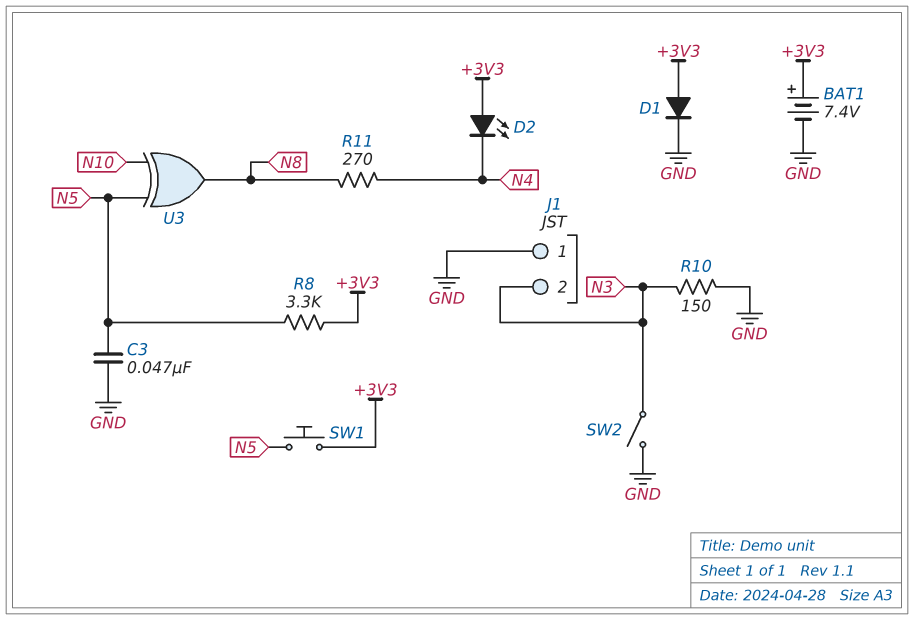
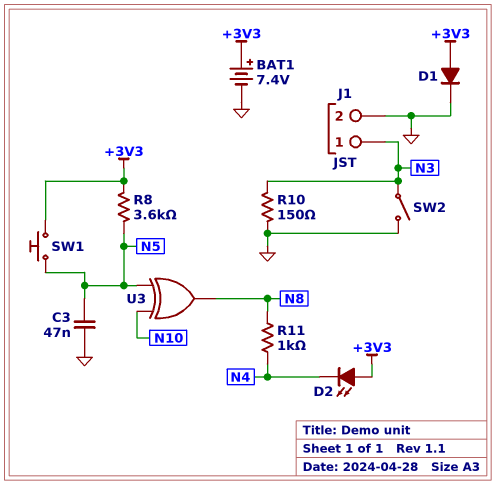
J1 pin 1: GND -> N3
J1 pin 2: N3 -> GND
R8: 3.3k (+3V3, N5) -> 3.6k (+3V3, N5)
R11: 270 (N4, N8) -> 1k (N4, N8)

